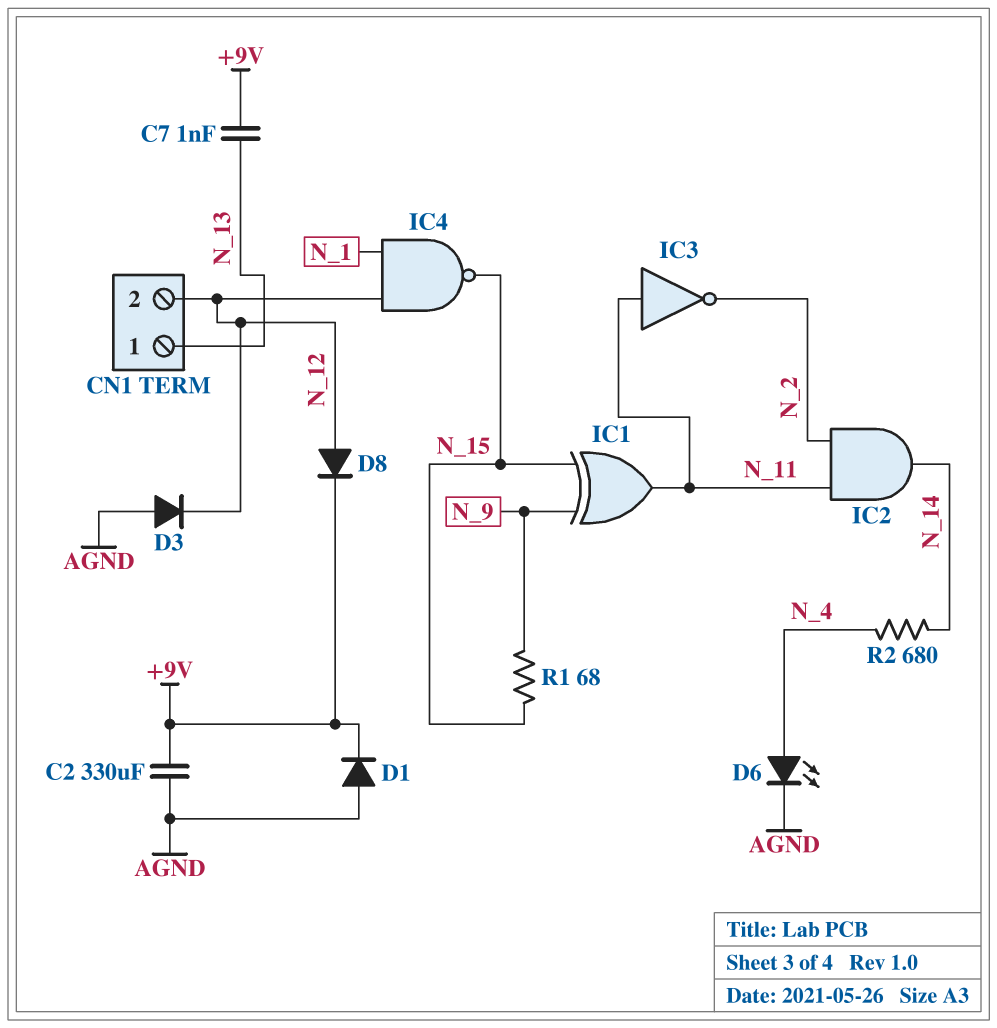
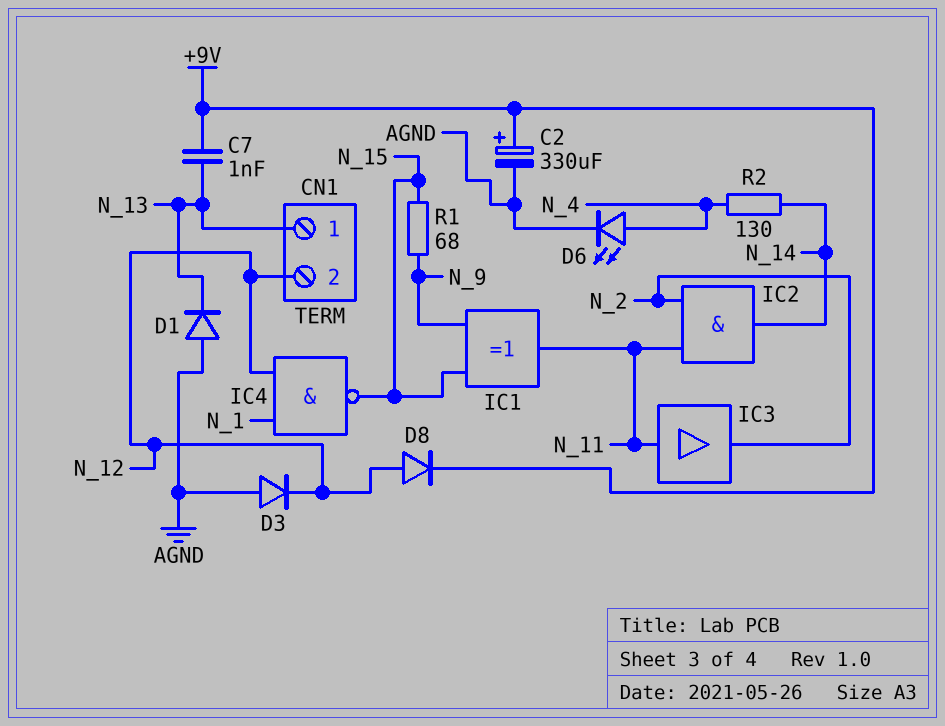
C2: 330uF (+9V, AGND) -> 330uF (plus +9V, minus AGND)
D1: diode (A AGND, K +9V) -> diode (A AGND, K N_13)
IC3: NOT (in N_11, out N_2) -> buffer (in N_11, out N_2)
R2: 680 (N_4, N_14) -> 130 (N_4, N_14)

